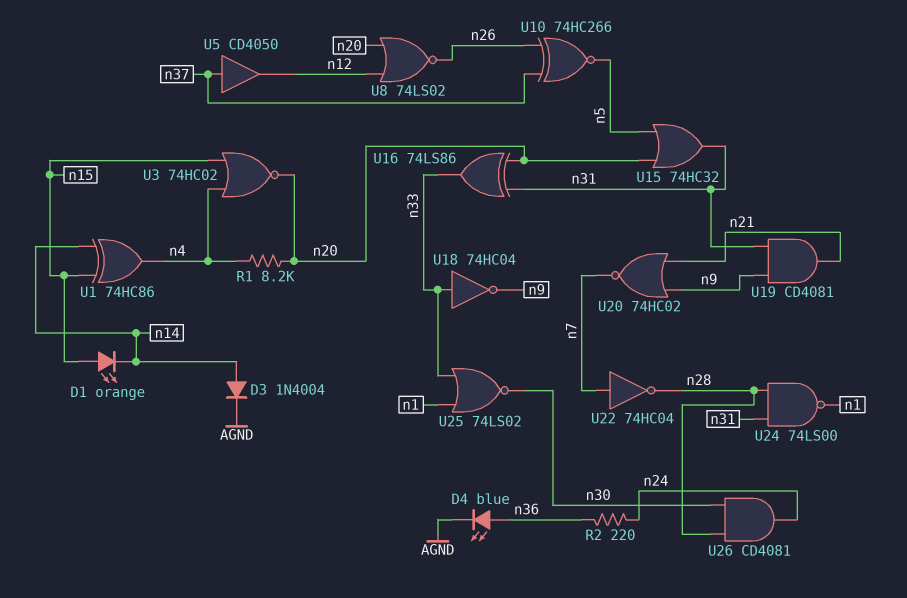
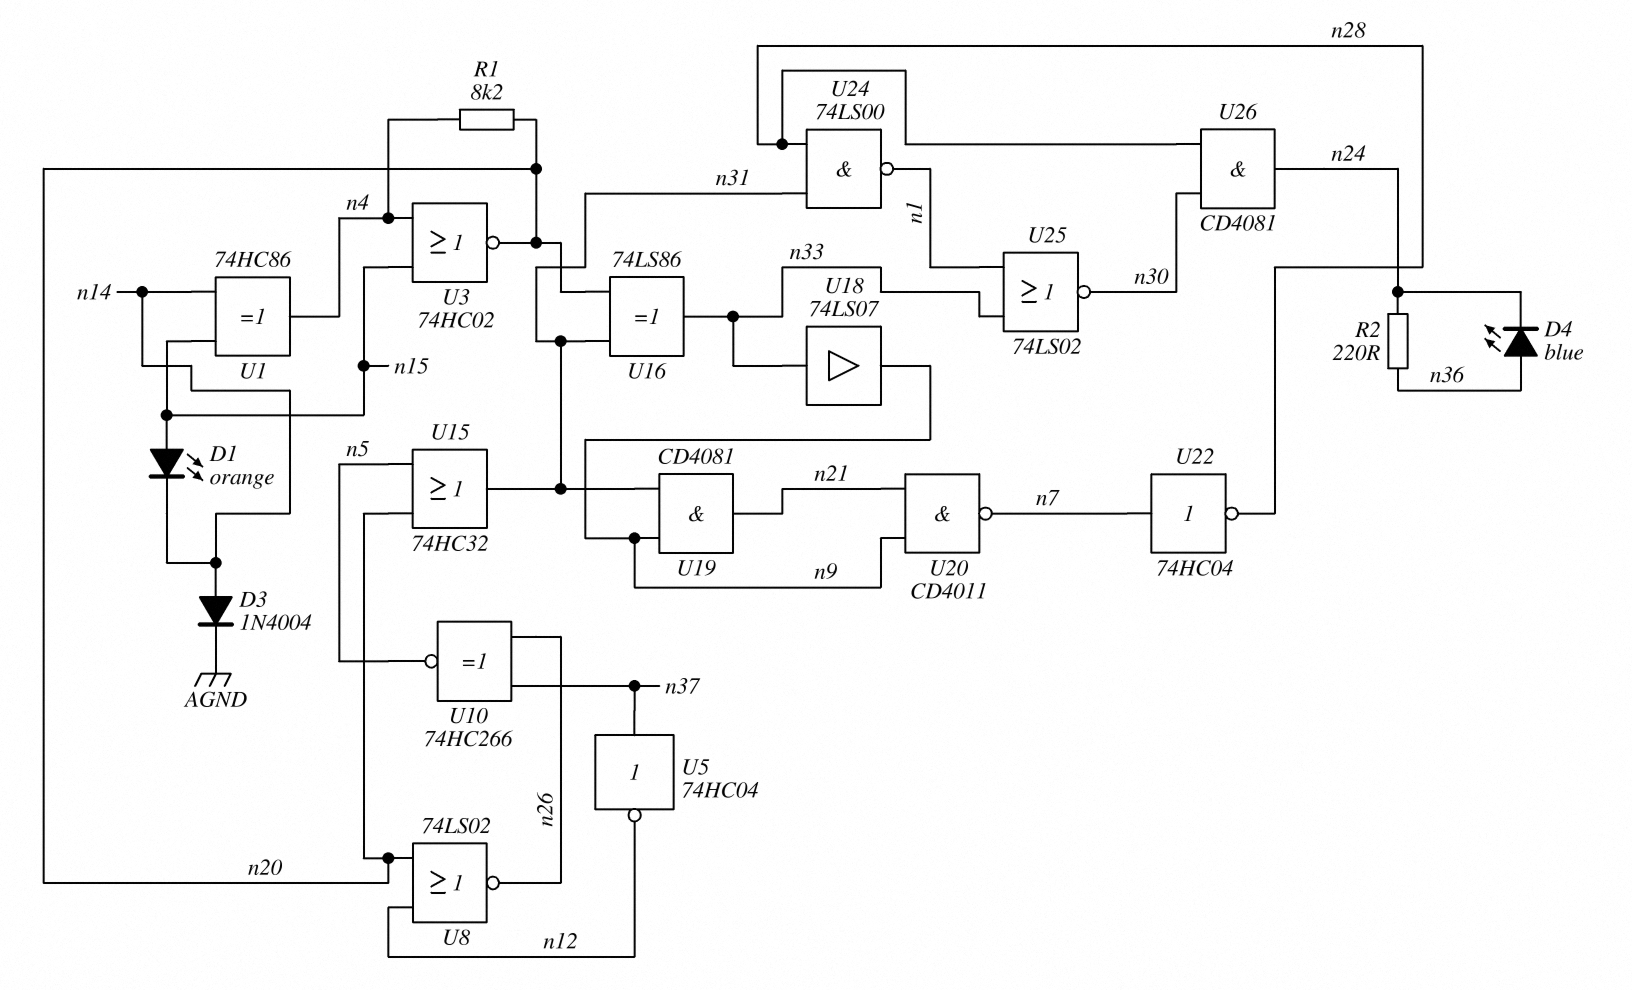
D4: LED blue (A n36, K AGND) -> LED blue (A n36, K n24)
U5: buffer CD4050 (in n37, out n12) -> NOT 74HC04 (in n37, out n12)
U18: NOT 74HC04 (in n33, out n9) -> buffer 74LS07 (in n33, out n9)
U20: NOR 74HC02 (in n9, in n21, out n7) -> NAND CD4011 (in n9, in n21, out n7)

